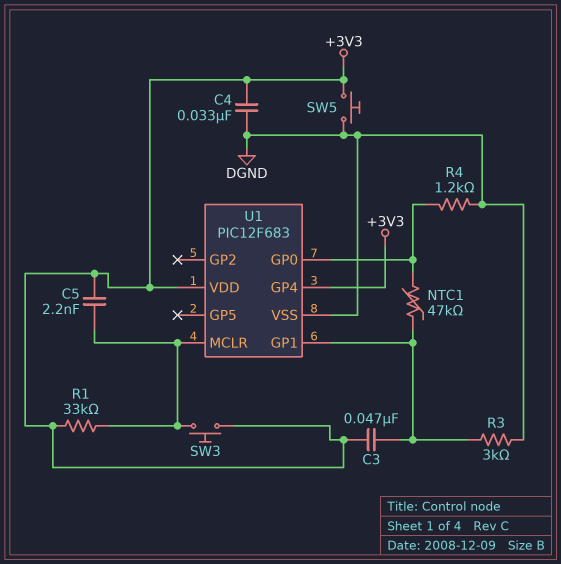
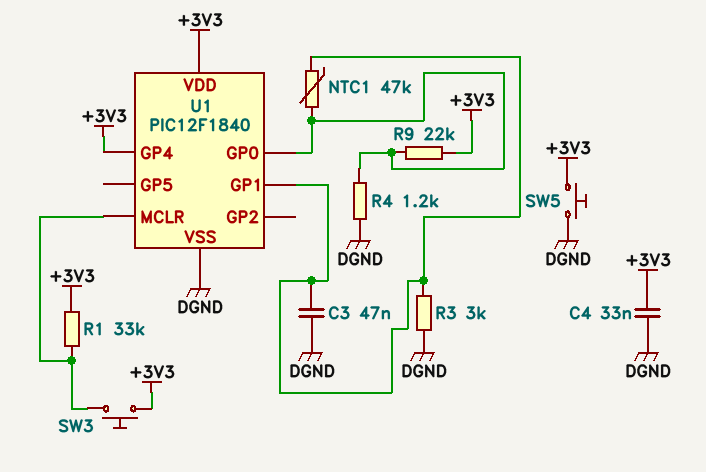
C3: 47nF (+3V3, U1/GP1) -> 47nF (DGND, U1/GP1)
C5: 2.2nF (+3V3, U1/MCLR) -> none
R9: none -> 22k (+3V3, U1/GP0)
U1: PIC12F683 -> PIC12F1840

